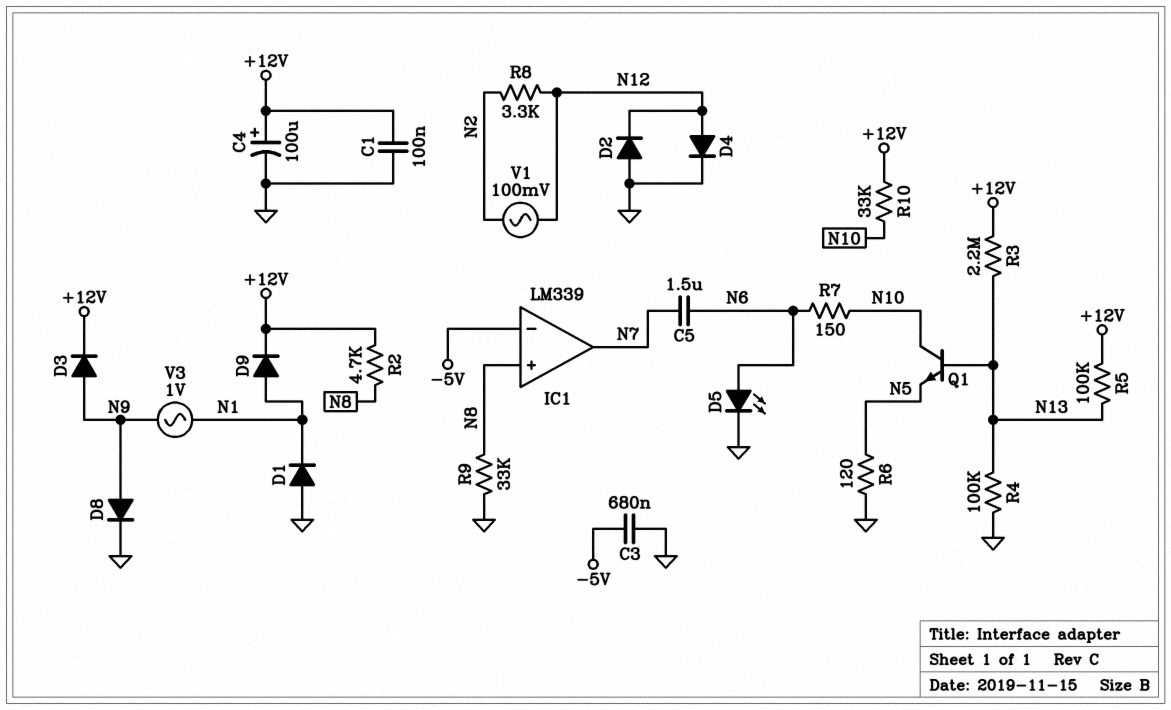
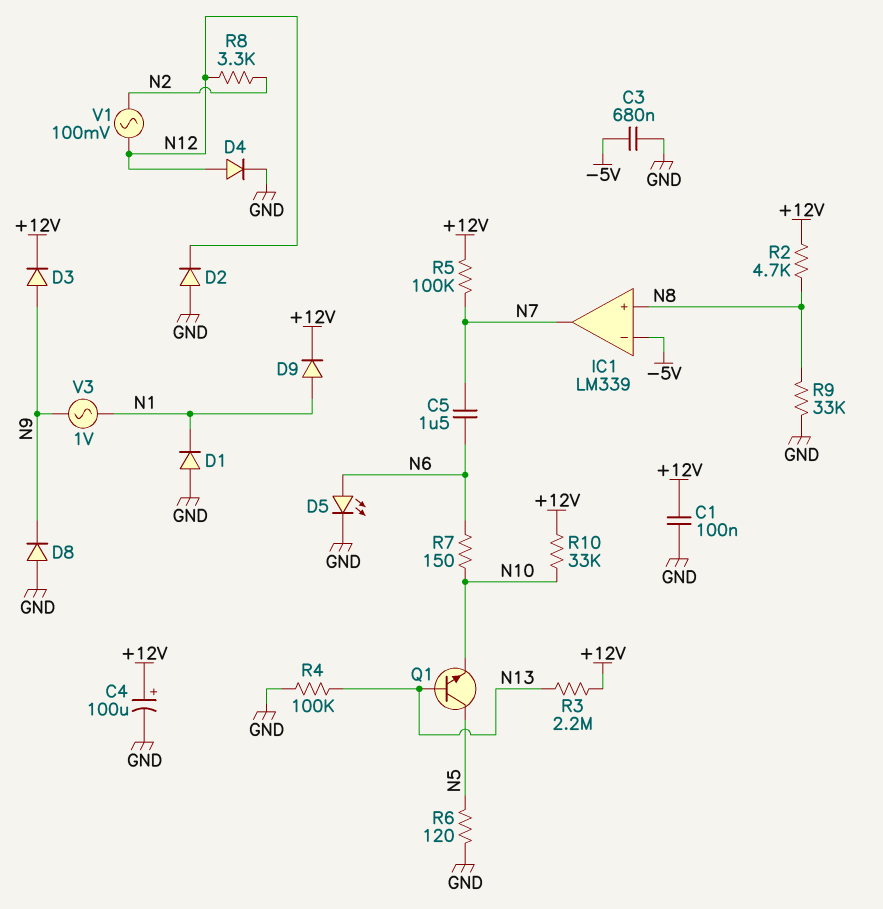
D8: diode (A N9, K GND) -> diode (A GND, K N9)
Q1: NPN (B N13, C N10, E N5) -> NPN (B N13, C N5, E N10)
R5: 100k (+12V, N13) -> 100k (+12V, N7)

